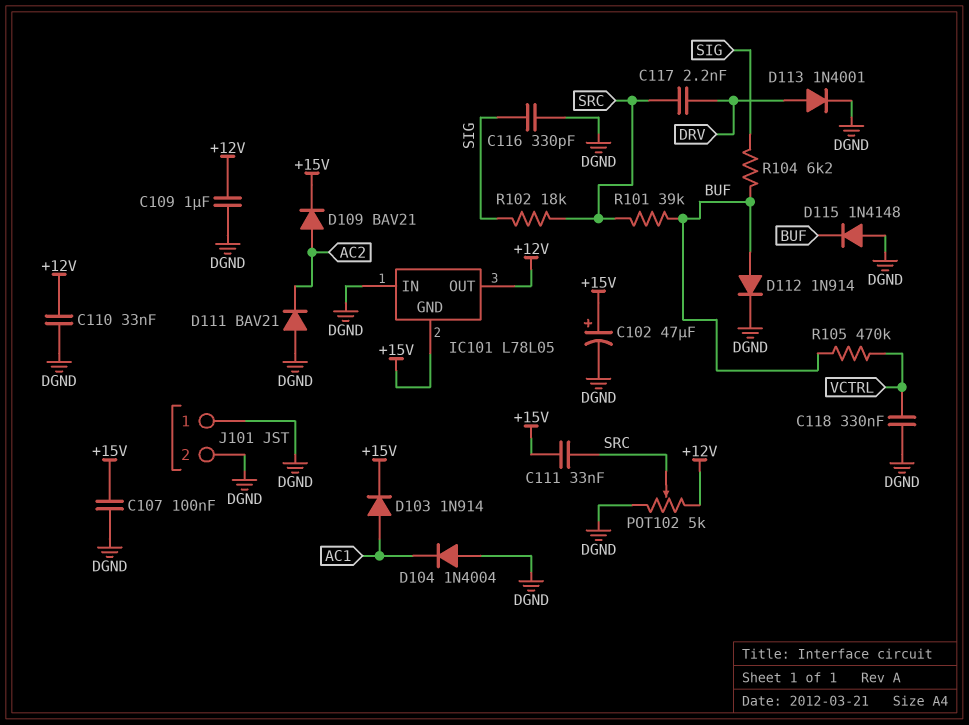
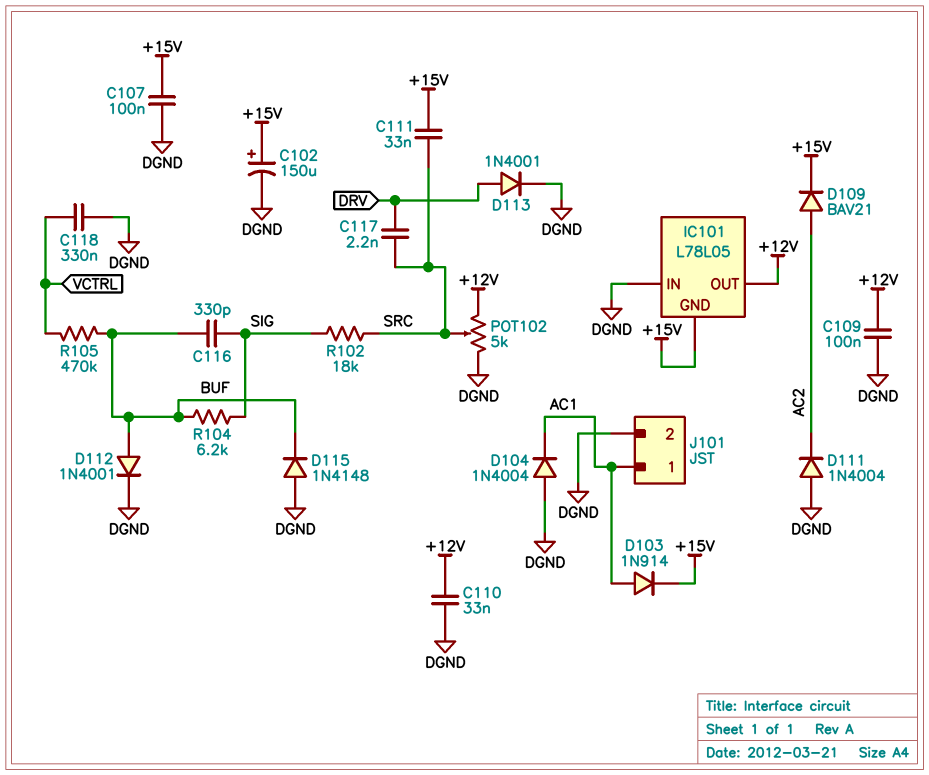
C102: 47uF (plus +15V, minus DGND) -> 150uF (plus +15V, minus DGND)
C109: 1uF (+12V, DGND) -> 100nF (+12V, DGND)
C116: 330pF (DGND, SIG) -> 330pF (BUF, SIG)
D111: diode BAV21 (A DGND, K AC2) -> diode 1N4004 (A DGND, K AC2)
D112: diode 1N914 (A BUF, K DGND) -> diode 1N4001 (A BUF, K DGND)
J101 pin 1: DGND -> AC1
R101: 39k (BUF, SRC) -> none

